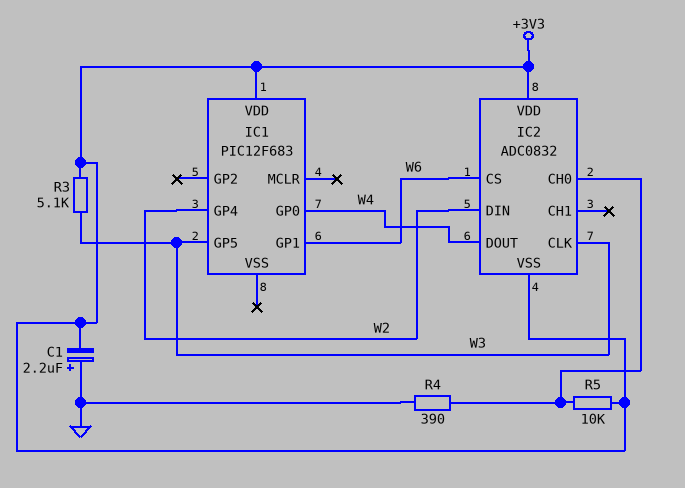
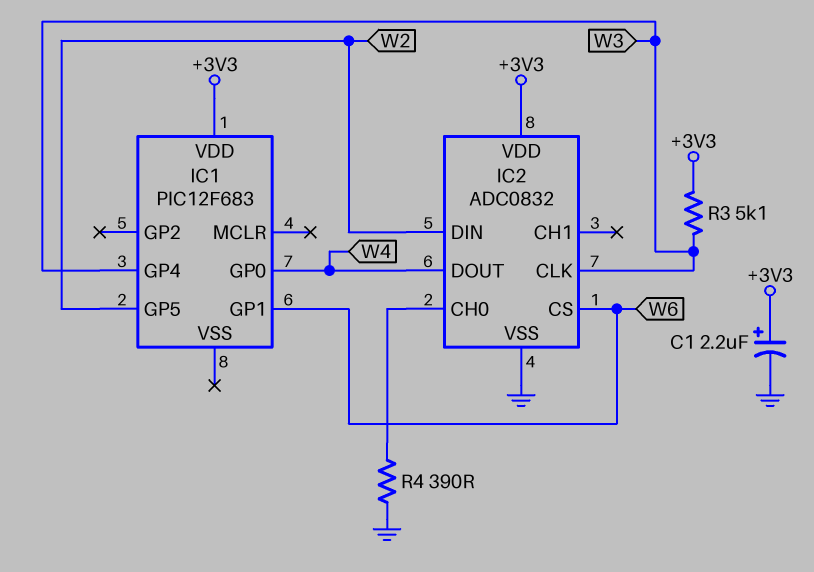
C1: 2.2uF (plus GND, minus +3V3) -> 2.2uF (plus +3V3, minus GND)
IC1 pin GP4: W2 -> W3
IC1 pin GP5: W3 -> W2
IC2 pin VSS: +3V3 -> GND
R5: 10k (+3V3, IC2/CH0) -> none

